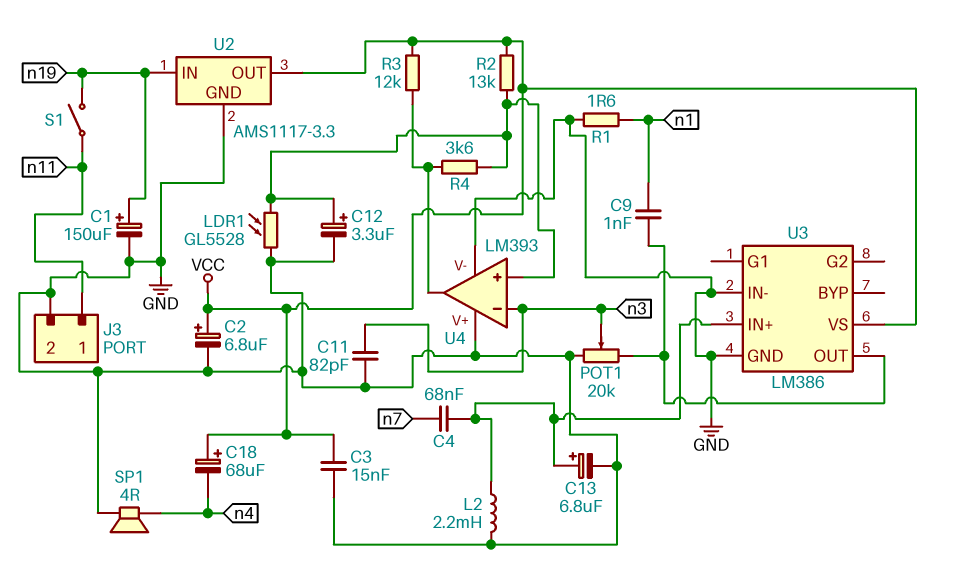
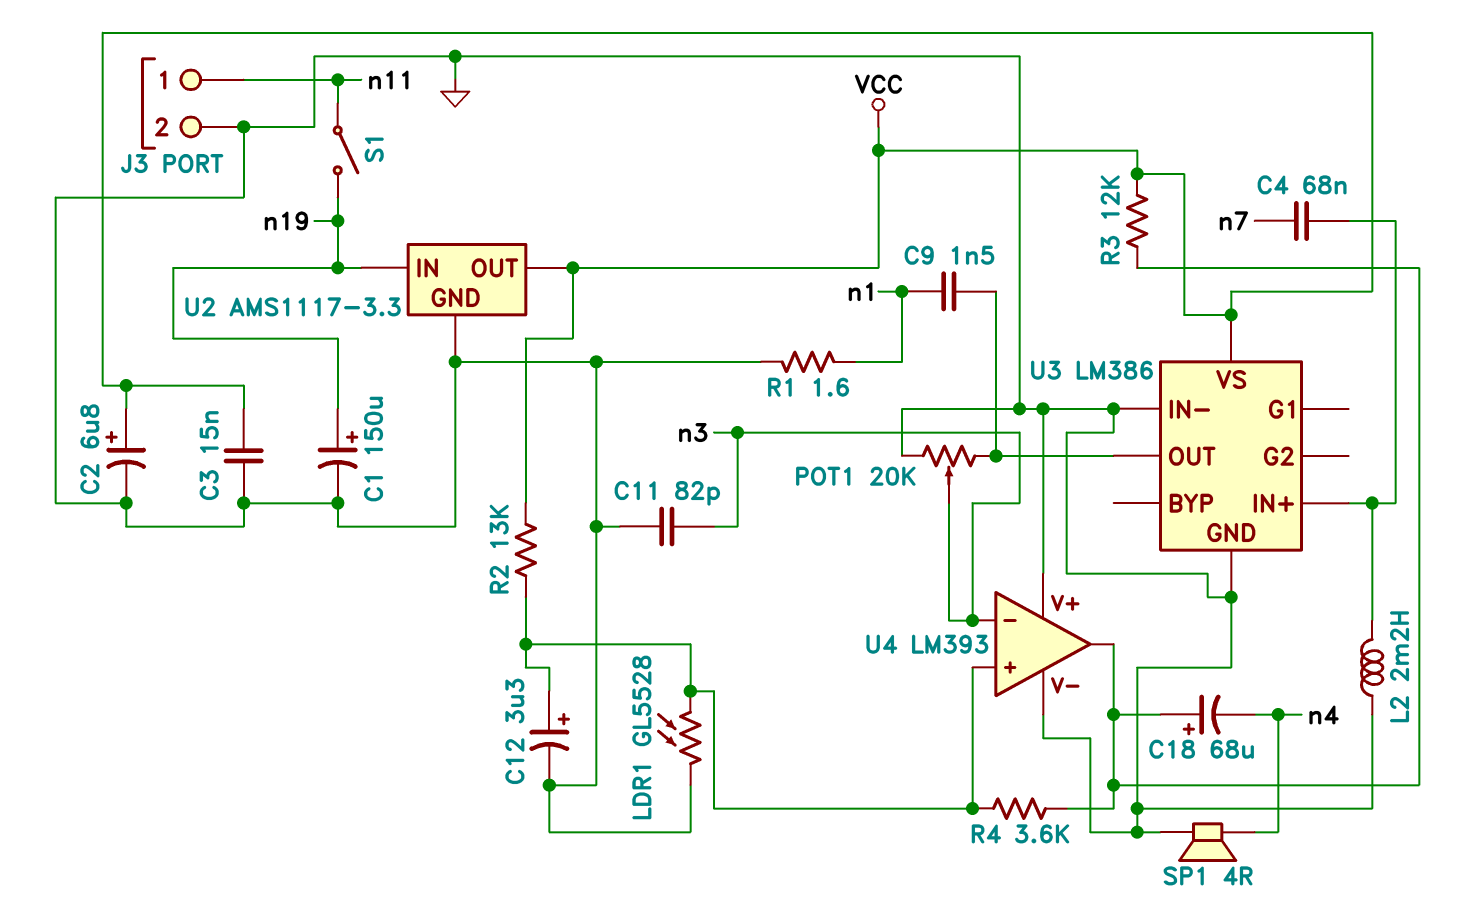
C9: 1nF (U3/OUT, n1) -> 1.5nF (U3/OUT, n1)
C13: 6.8uF (plus U3/IN+, minus GND) -> none
C18: 68uF (plus VCC, minus n4) -> 68uF (plus U4/out, minus n4)

